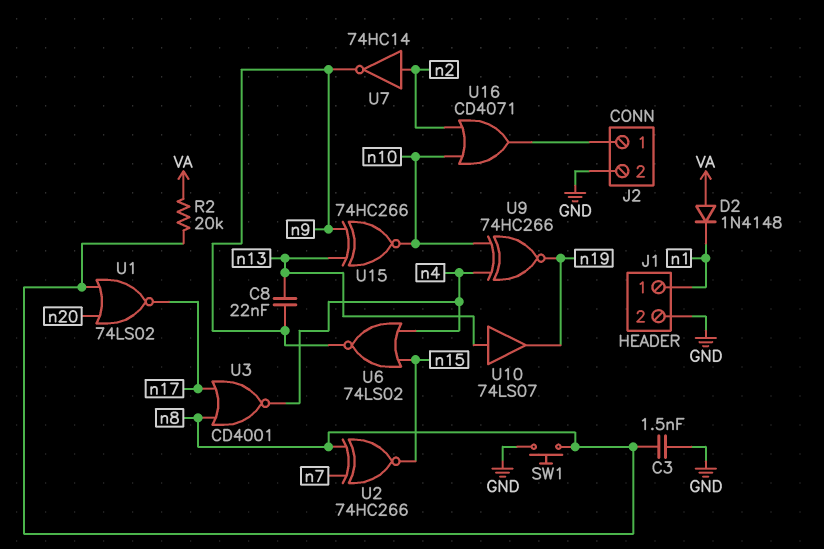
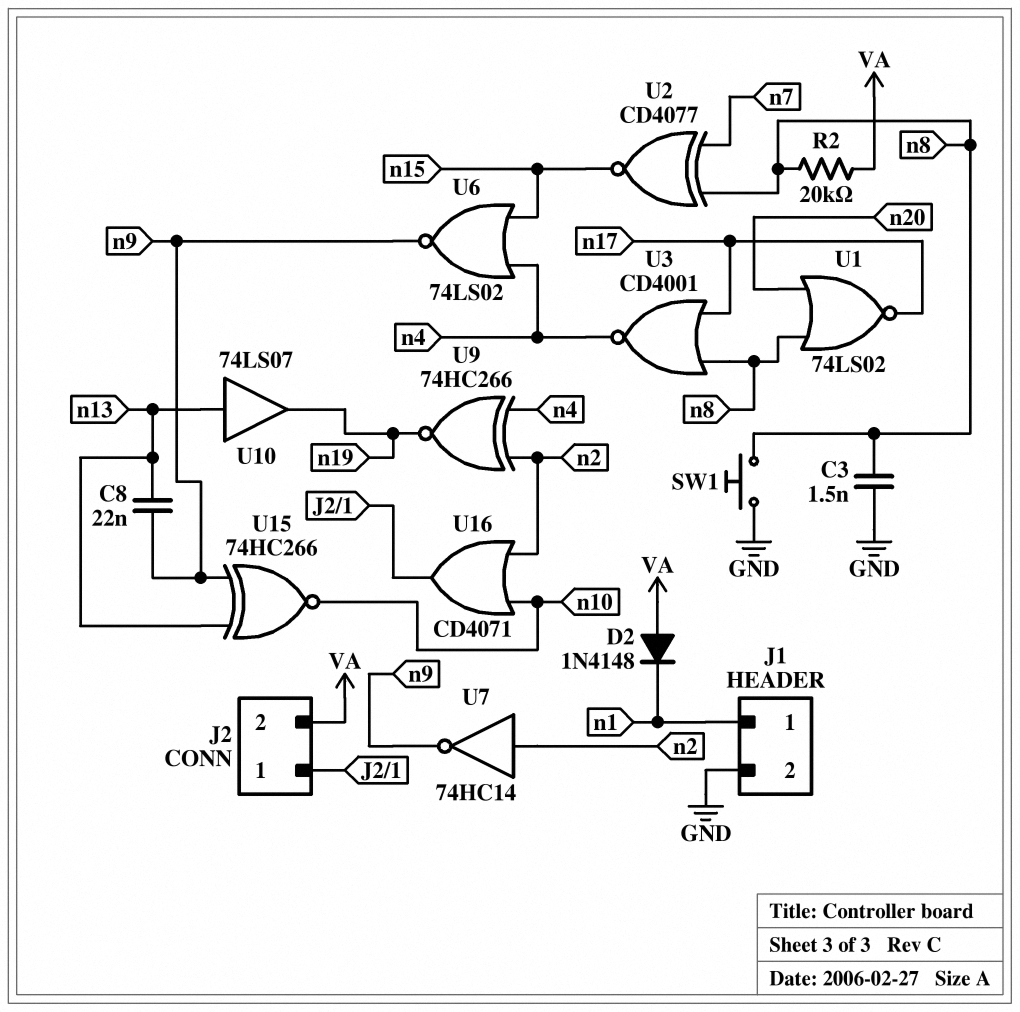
J2 pin 2: GND -> VA
U2: XNOR 74HC266 (in n7, in n8, out n15) -> XNOR CD4077 (in n7, in n8, out n15)
U9: XNOR 74HC266 (in n4, in n10, out n19) -> XNOR 74HC266 (in n2, in n4, out n19)

